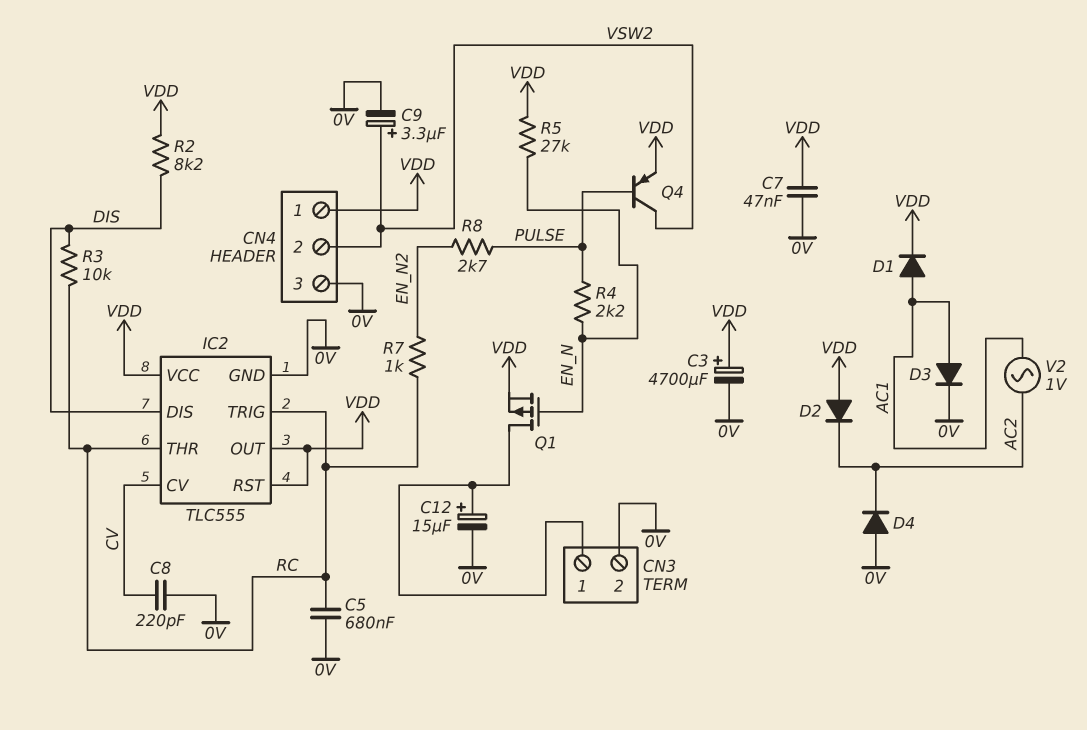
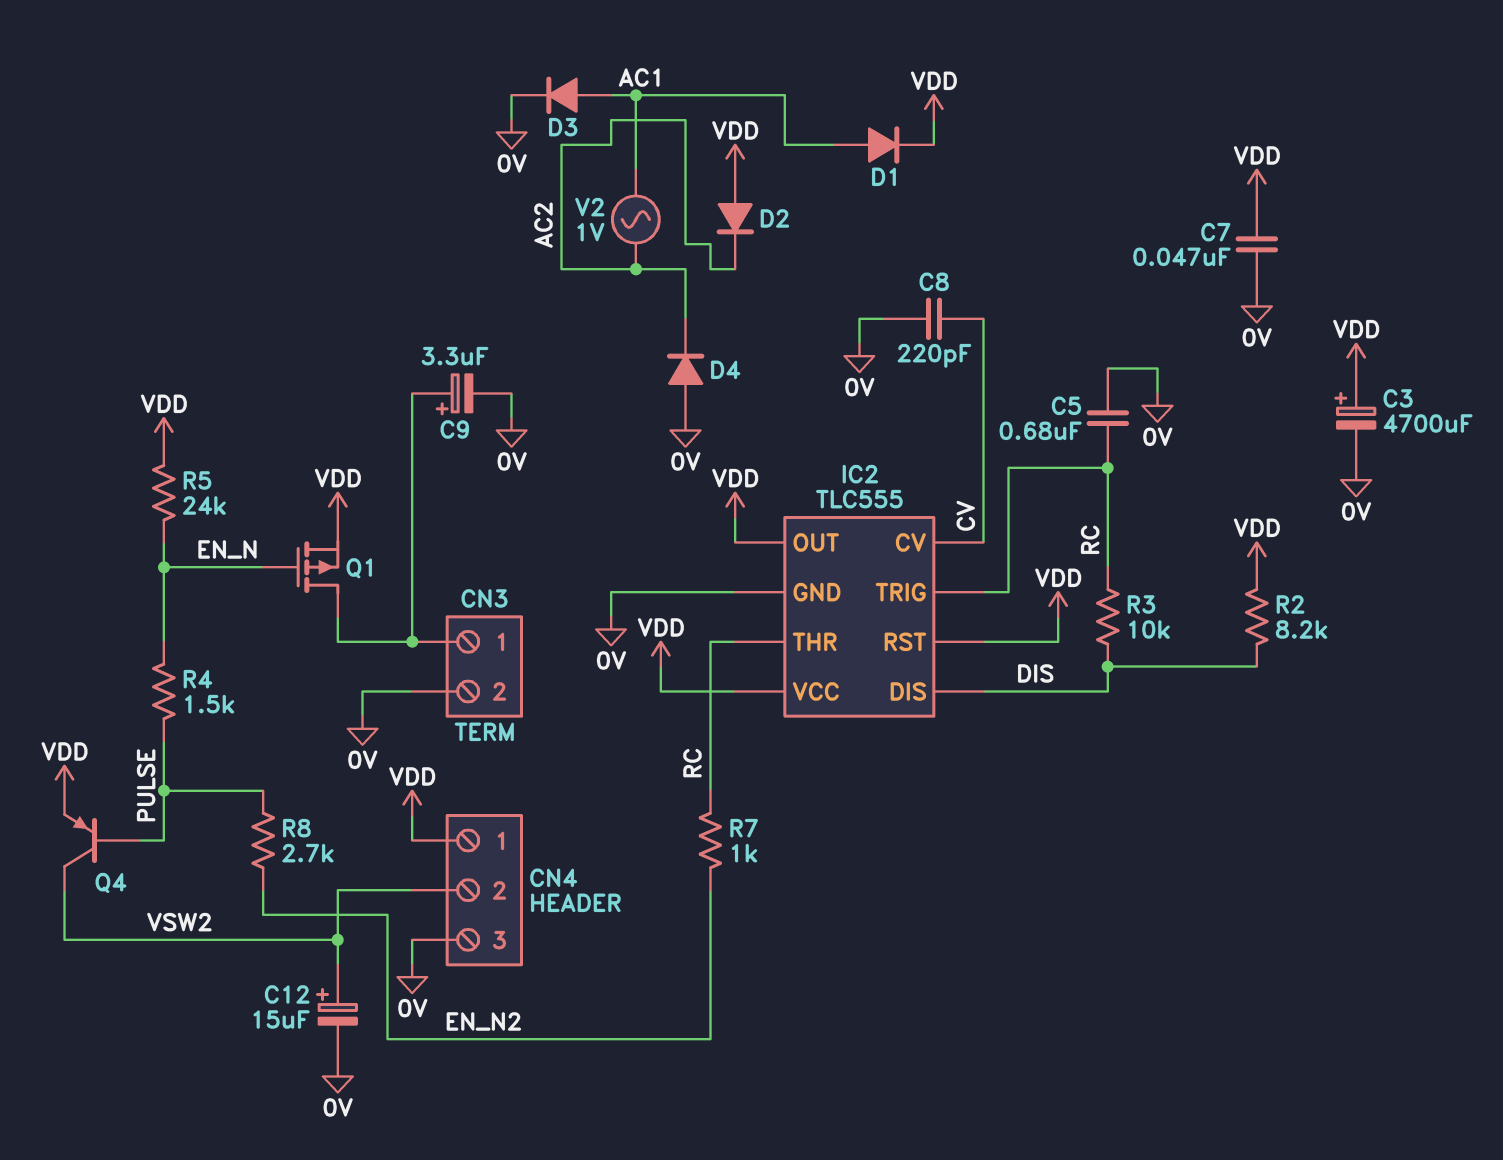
C9: 3.3uF (plus VSW2, minus 0V) -> 3.3uF (plus CN3/1, minus 0V)
C12: 15uF (plus CN3/1, minus 0V) -> 15uF (plus VSW2, minus 0V)
R4: 2.2k (EN_N, PULSE) -> 1.5k (EN_N, PULSE)
R5: 27k (EN_N, VDD) -> 24k (EN_N, VDD)

